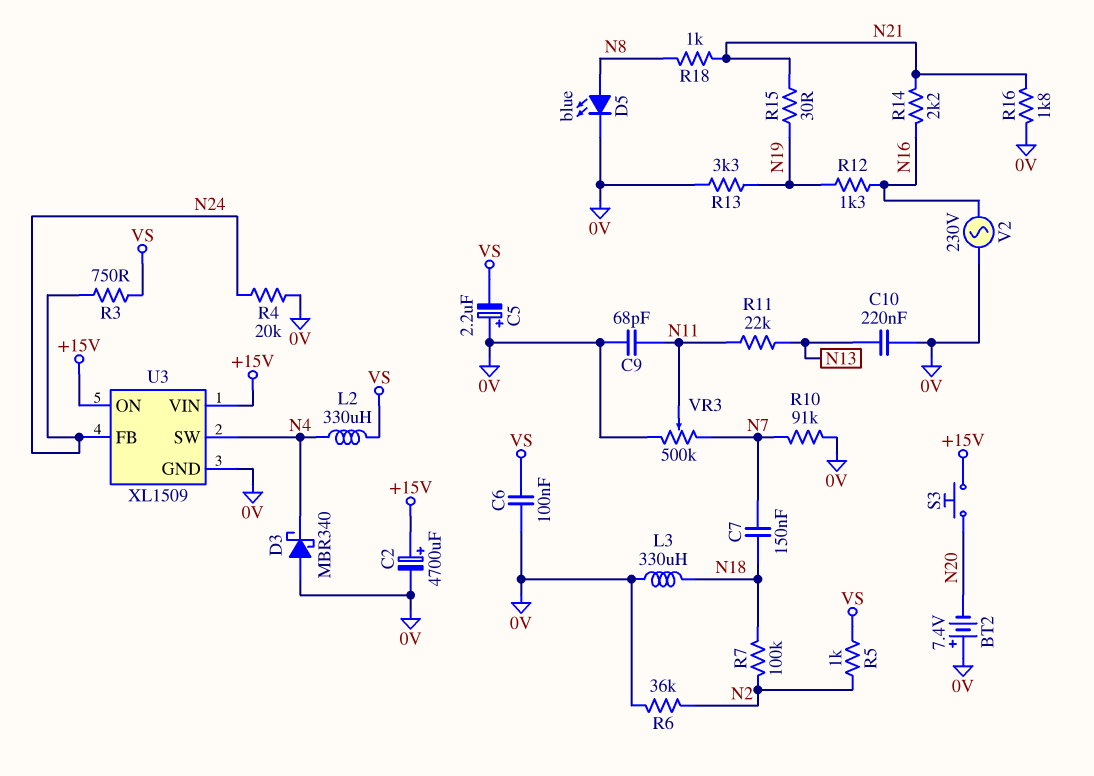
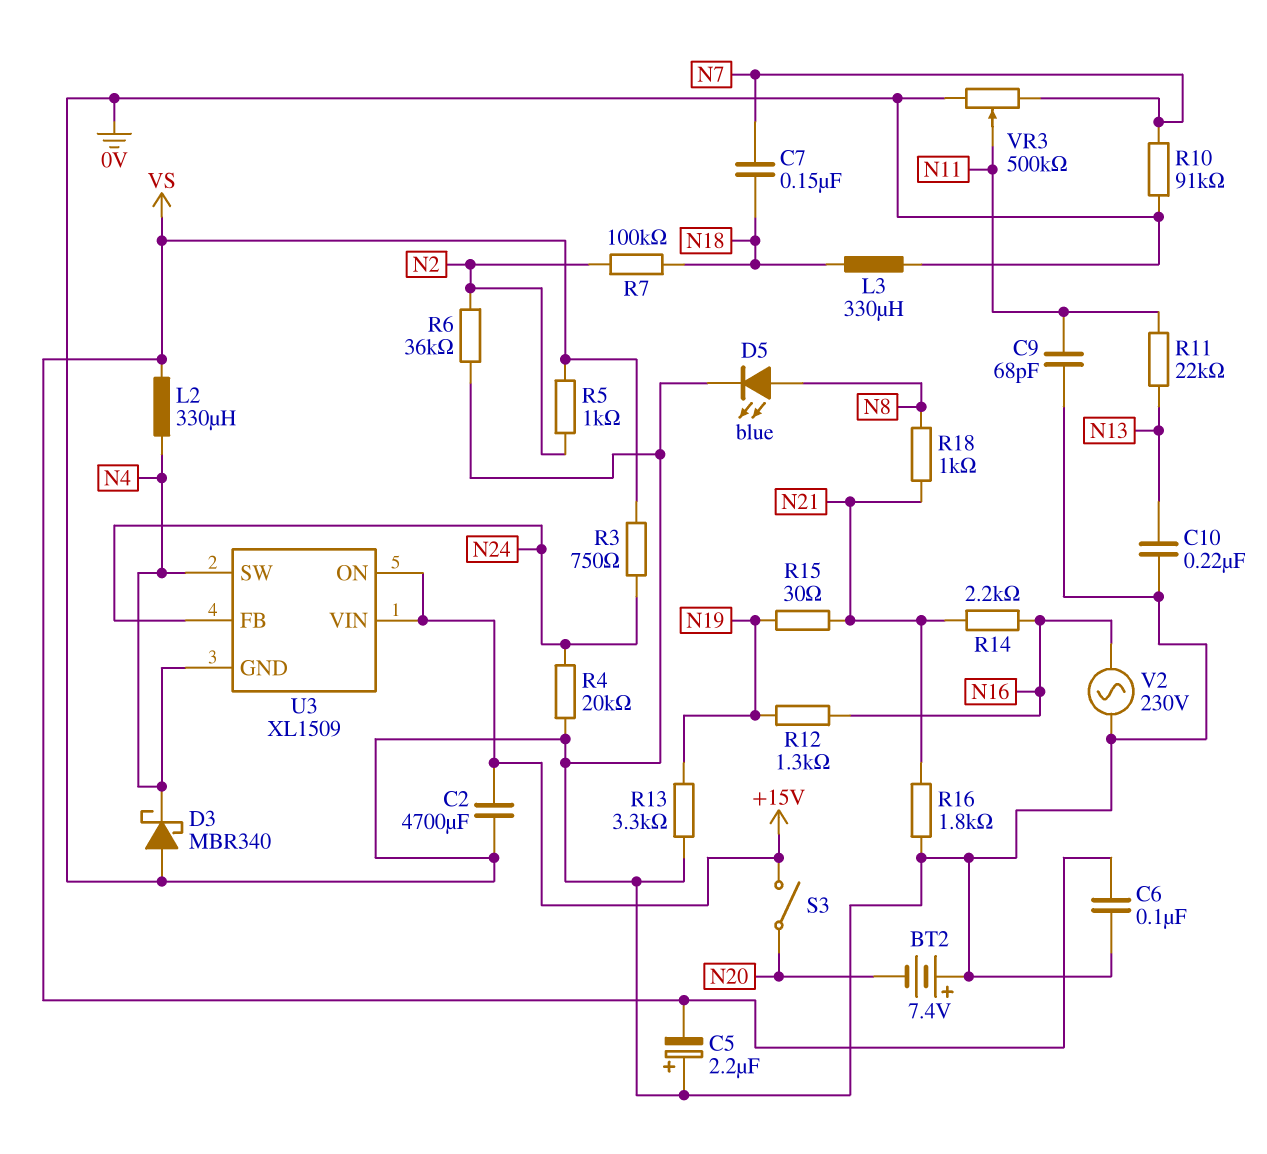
C2: 4700uF (plus +15V, minus 0V) -> 4700uF (+15V, 0V)
S3: button (+15V, N20) -> switch (+15V, N20)
U3 pin GND: 0V -> N4

